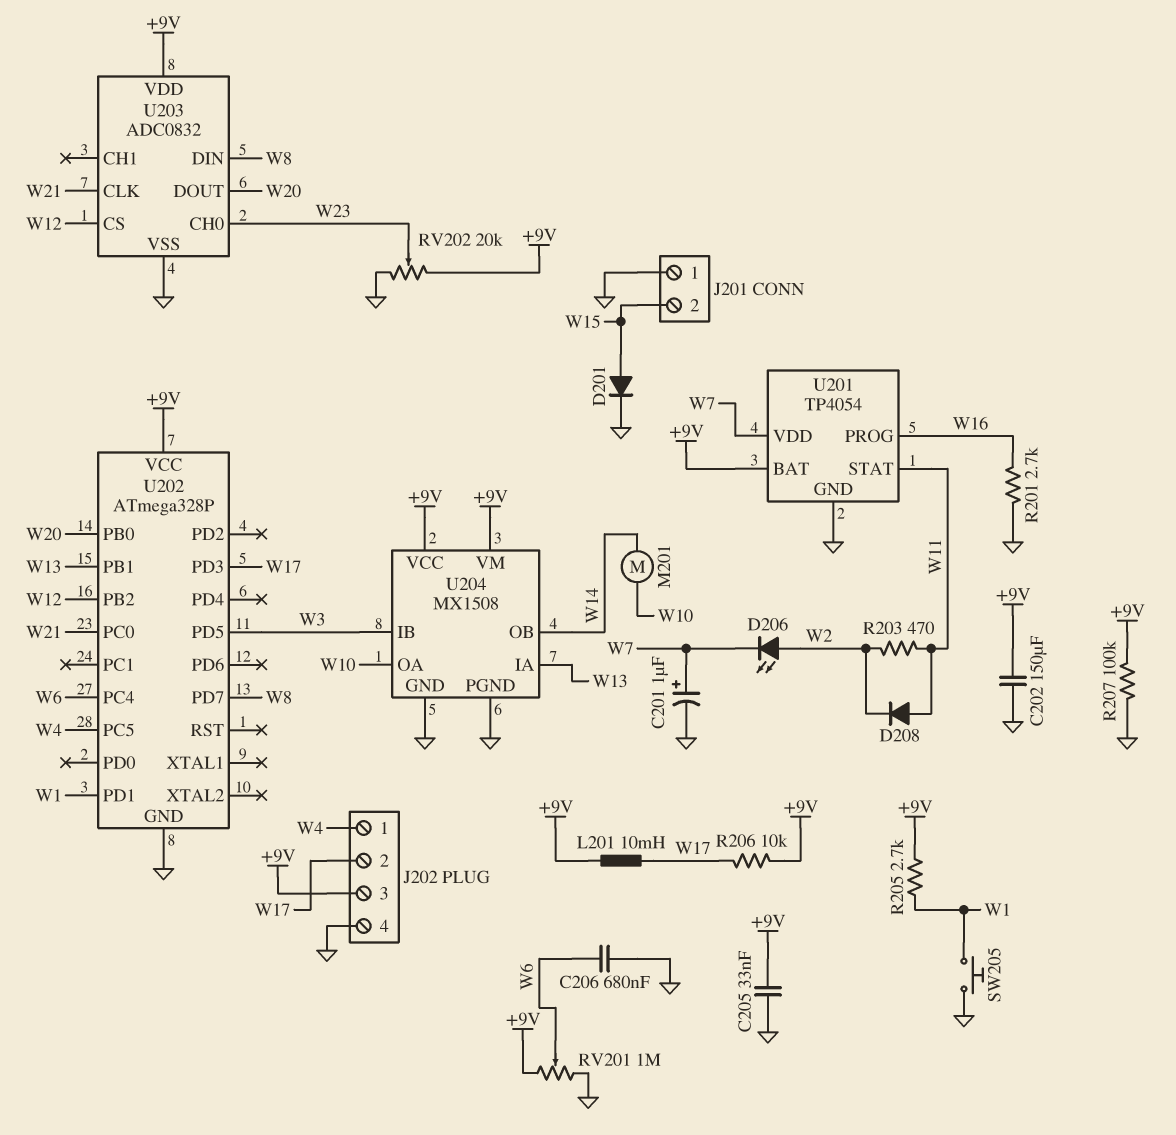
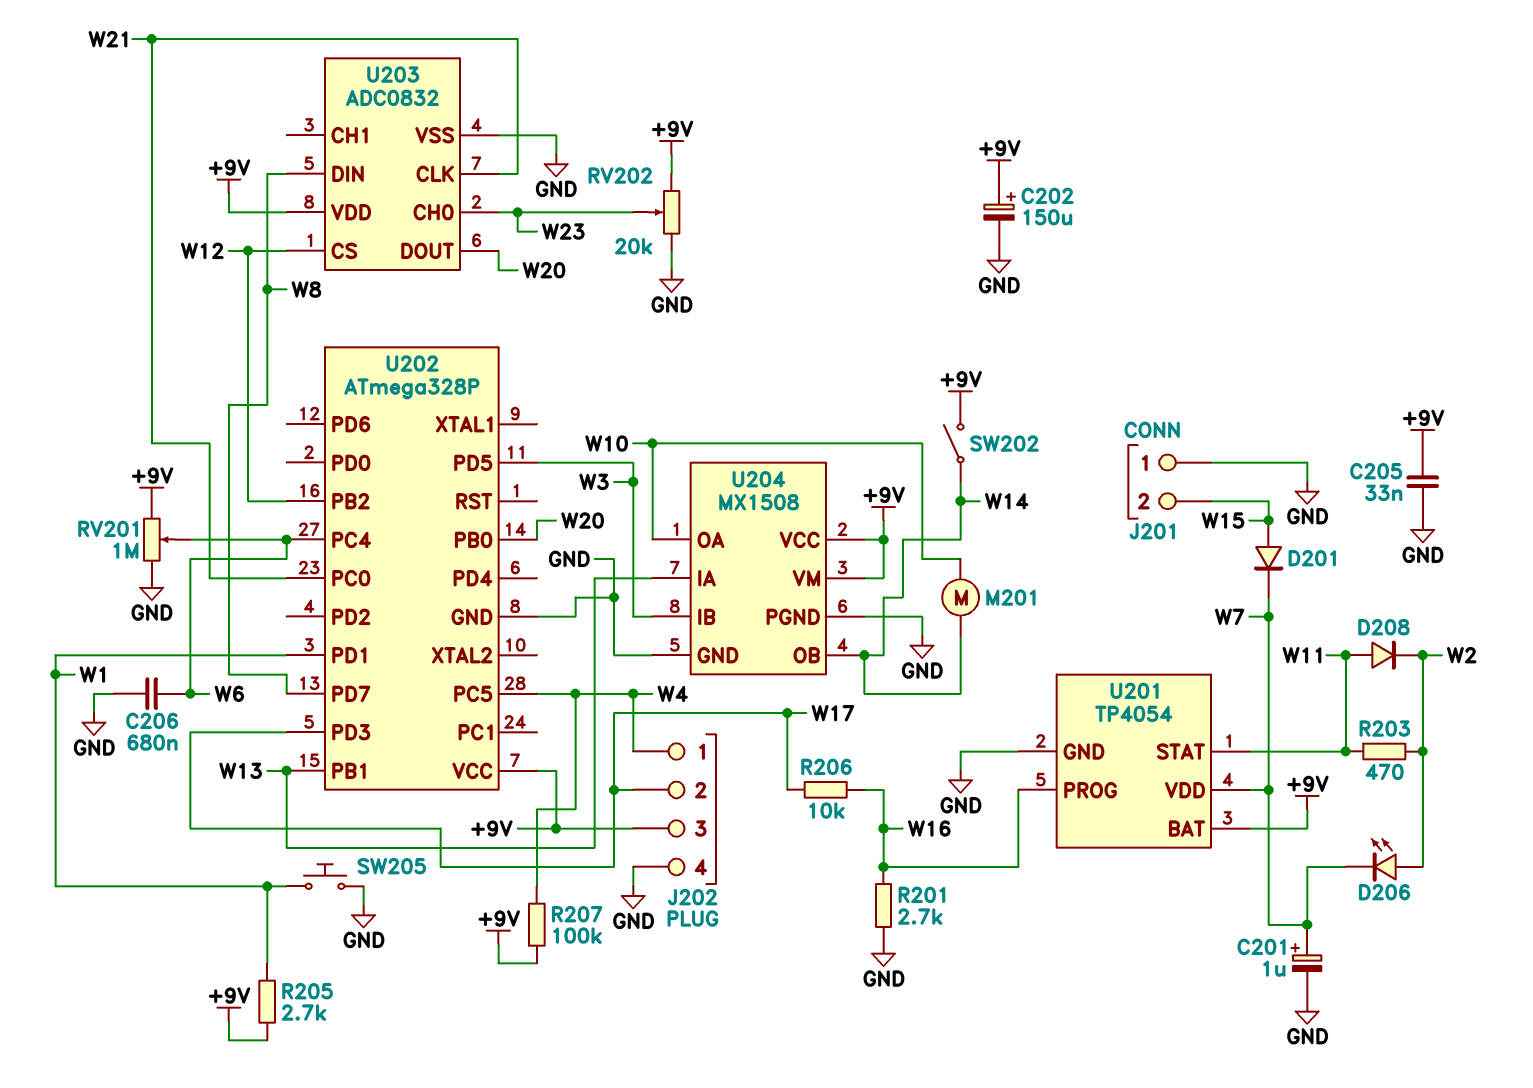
C202: 150uF (+9V, GND) -> 150uF (plus +9V, minus GND)
D201: diode (A W15, K GND) -> diode (A W15, K W7)
L201: 10mH (+9V, W17) -> none
R206: 10k (+9V, W17) -> 10k (W16, W17)
R207: 100k (+9V, GND) -> 100k (+9V, W4)
SW202: none -> switch (+9V, W14)

